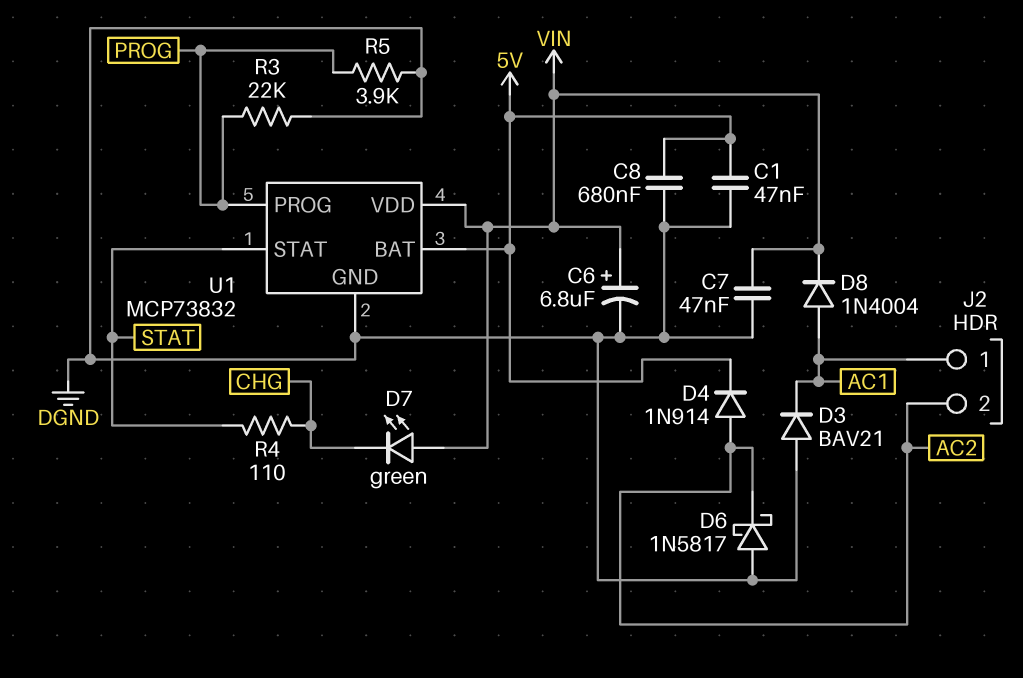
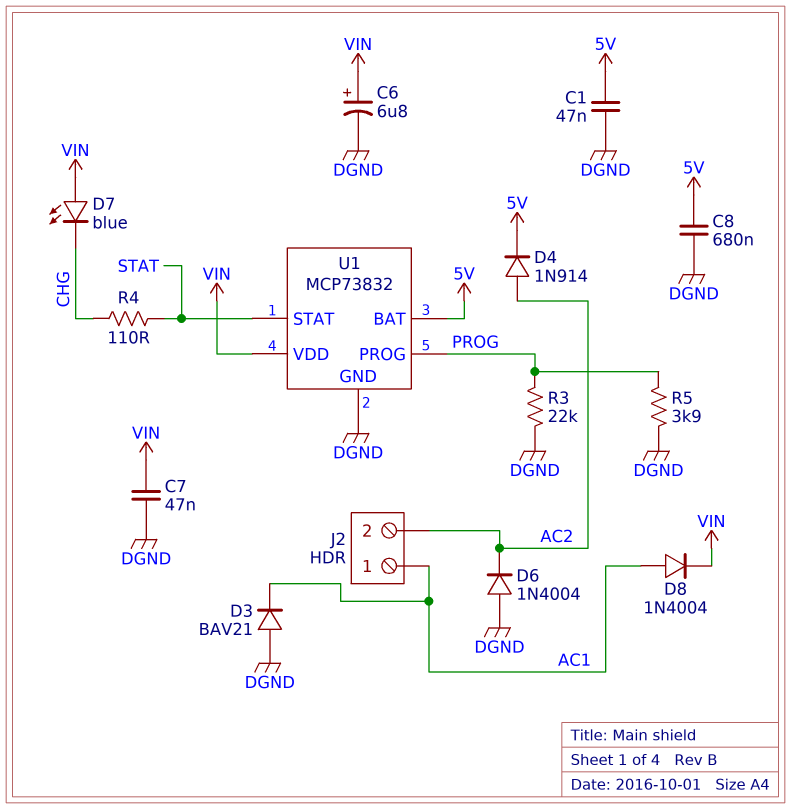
D6: schottky 1N5817 (A DGND, K AC2) -> diode 1N4004 (A DGND, K AC2)
D7: LED green (A VIN, K CHG) -> LED blue (A VIN, K CHG)

